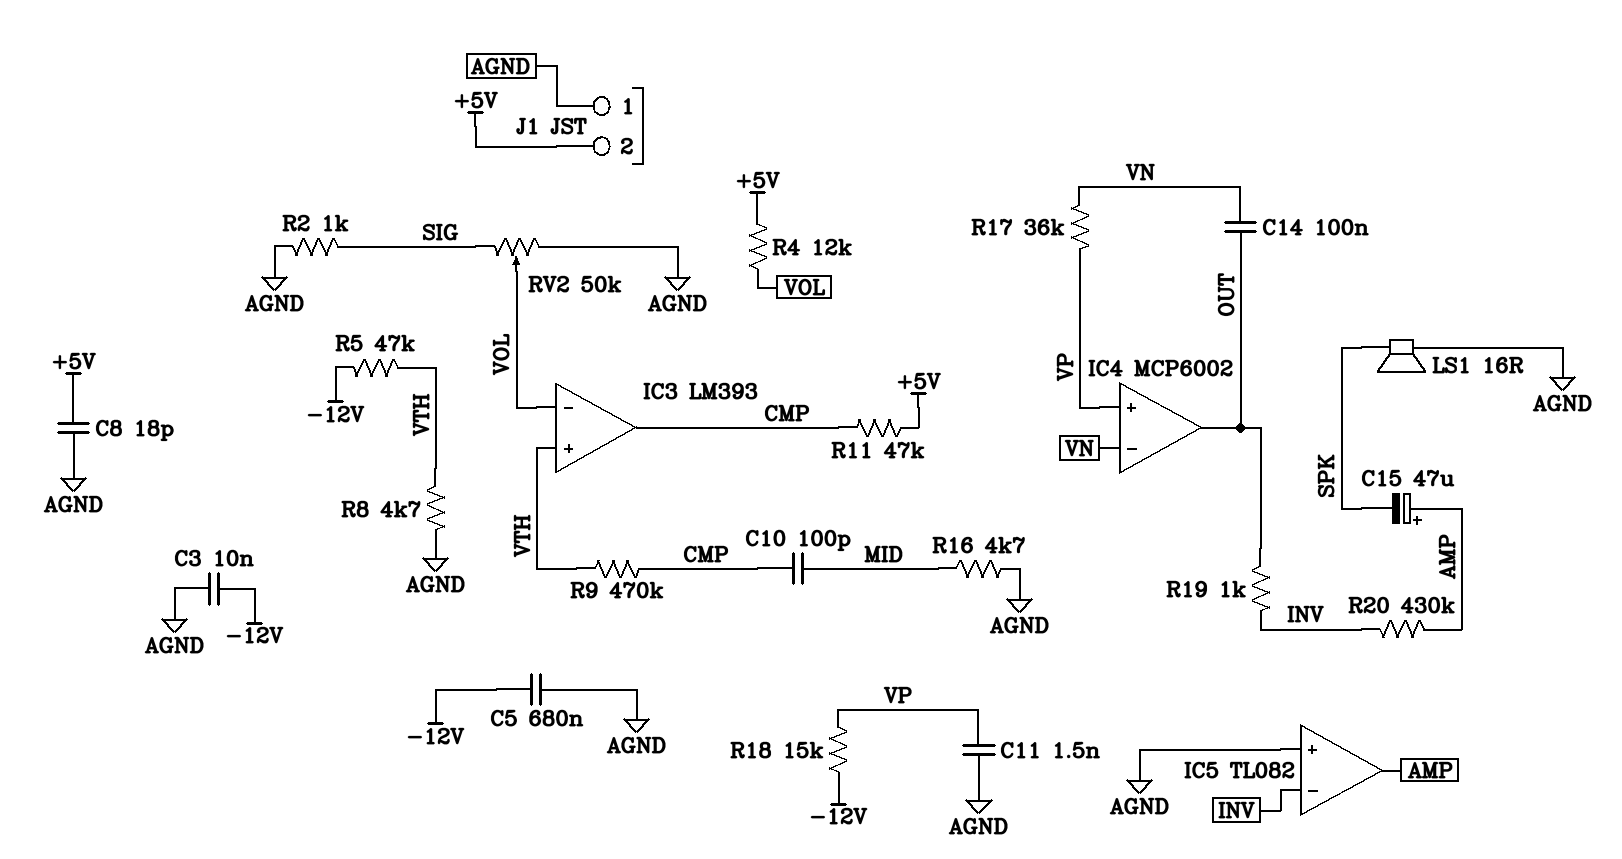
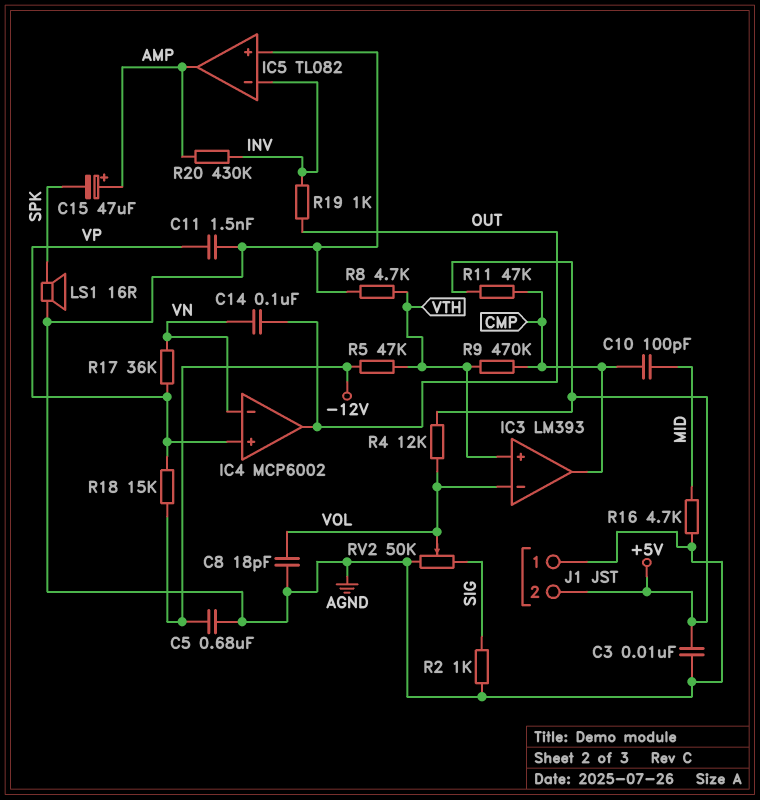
C3: 10nF (-12V, AGND) -> 10nF (+5V, AGND)
C8: 18pF (+5V, AGND) -> 18pF (AGND, VOL)

